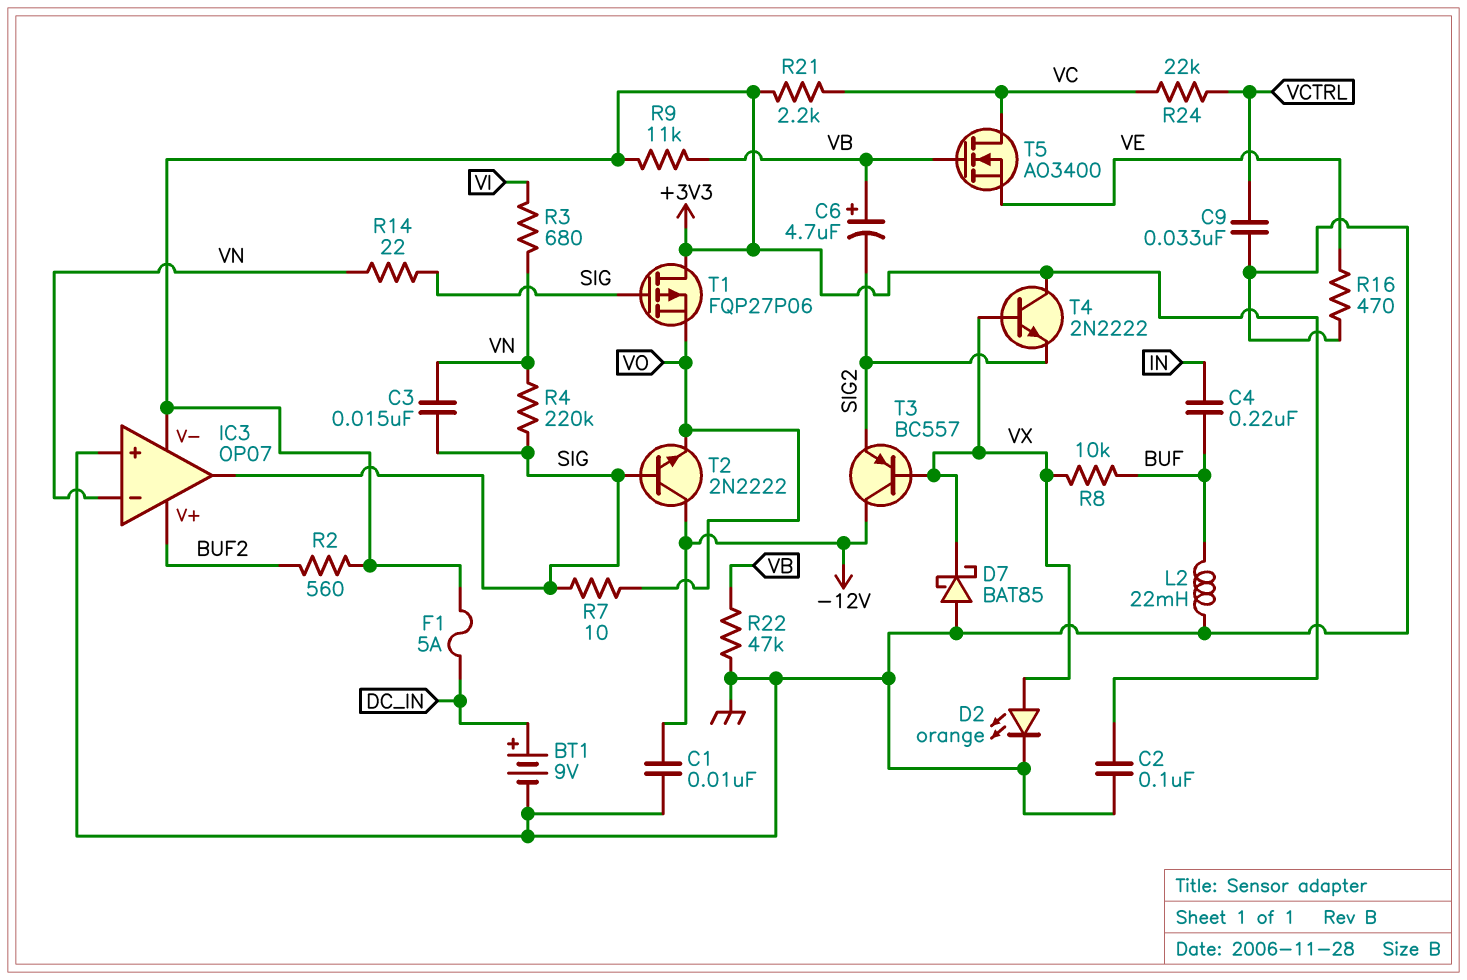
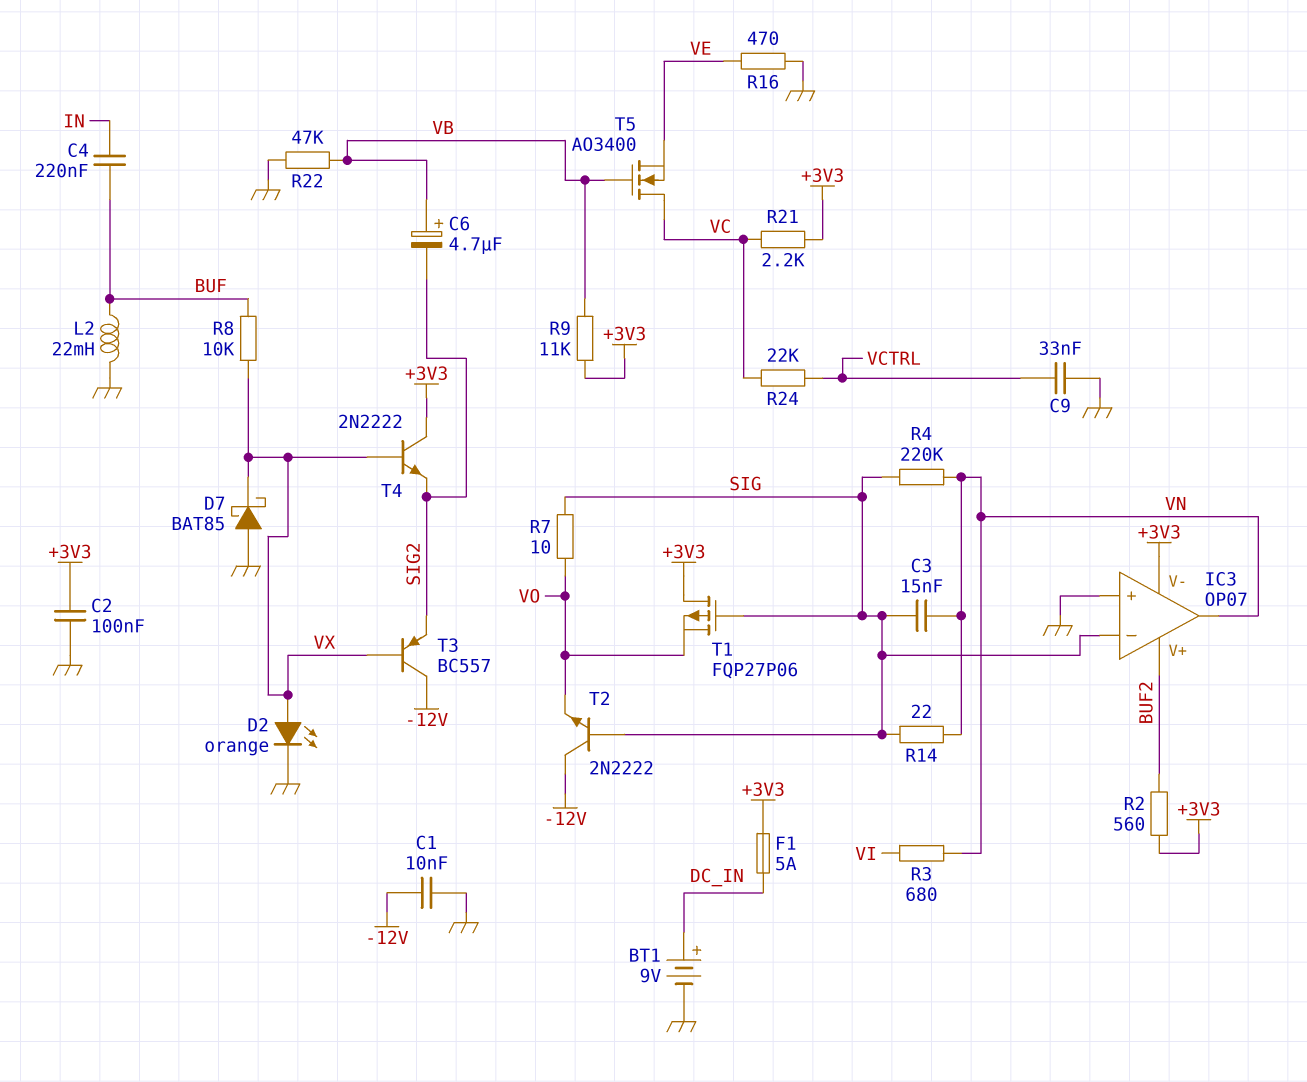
IC3 pin in-: VN -> SIG
IC3 pin out: SIG -> VN

